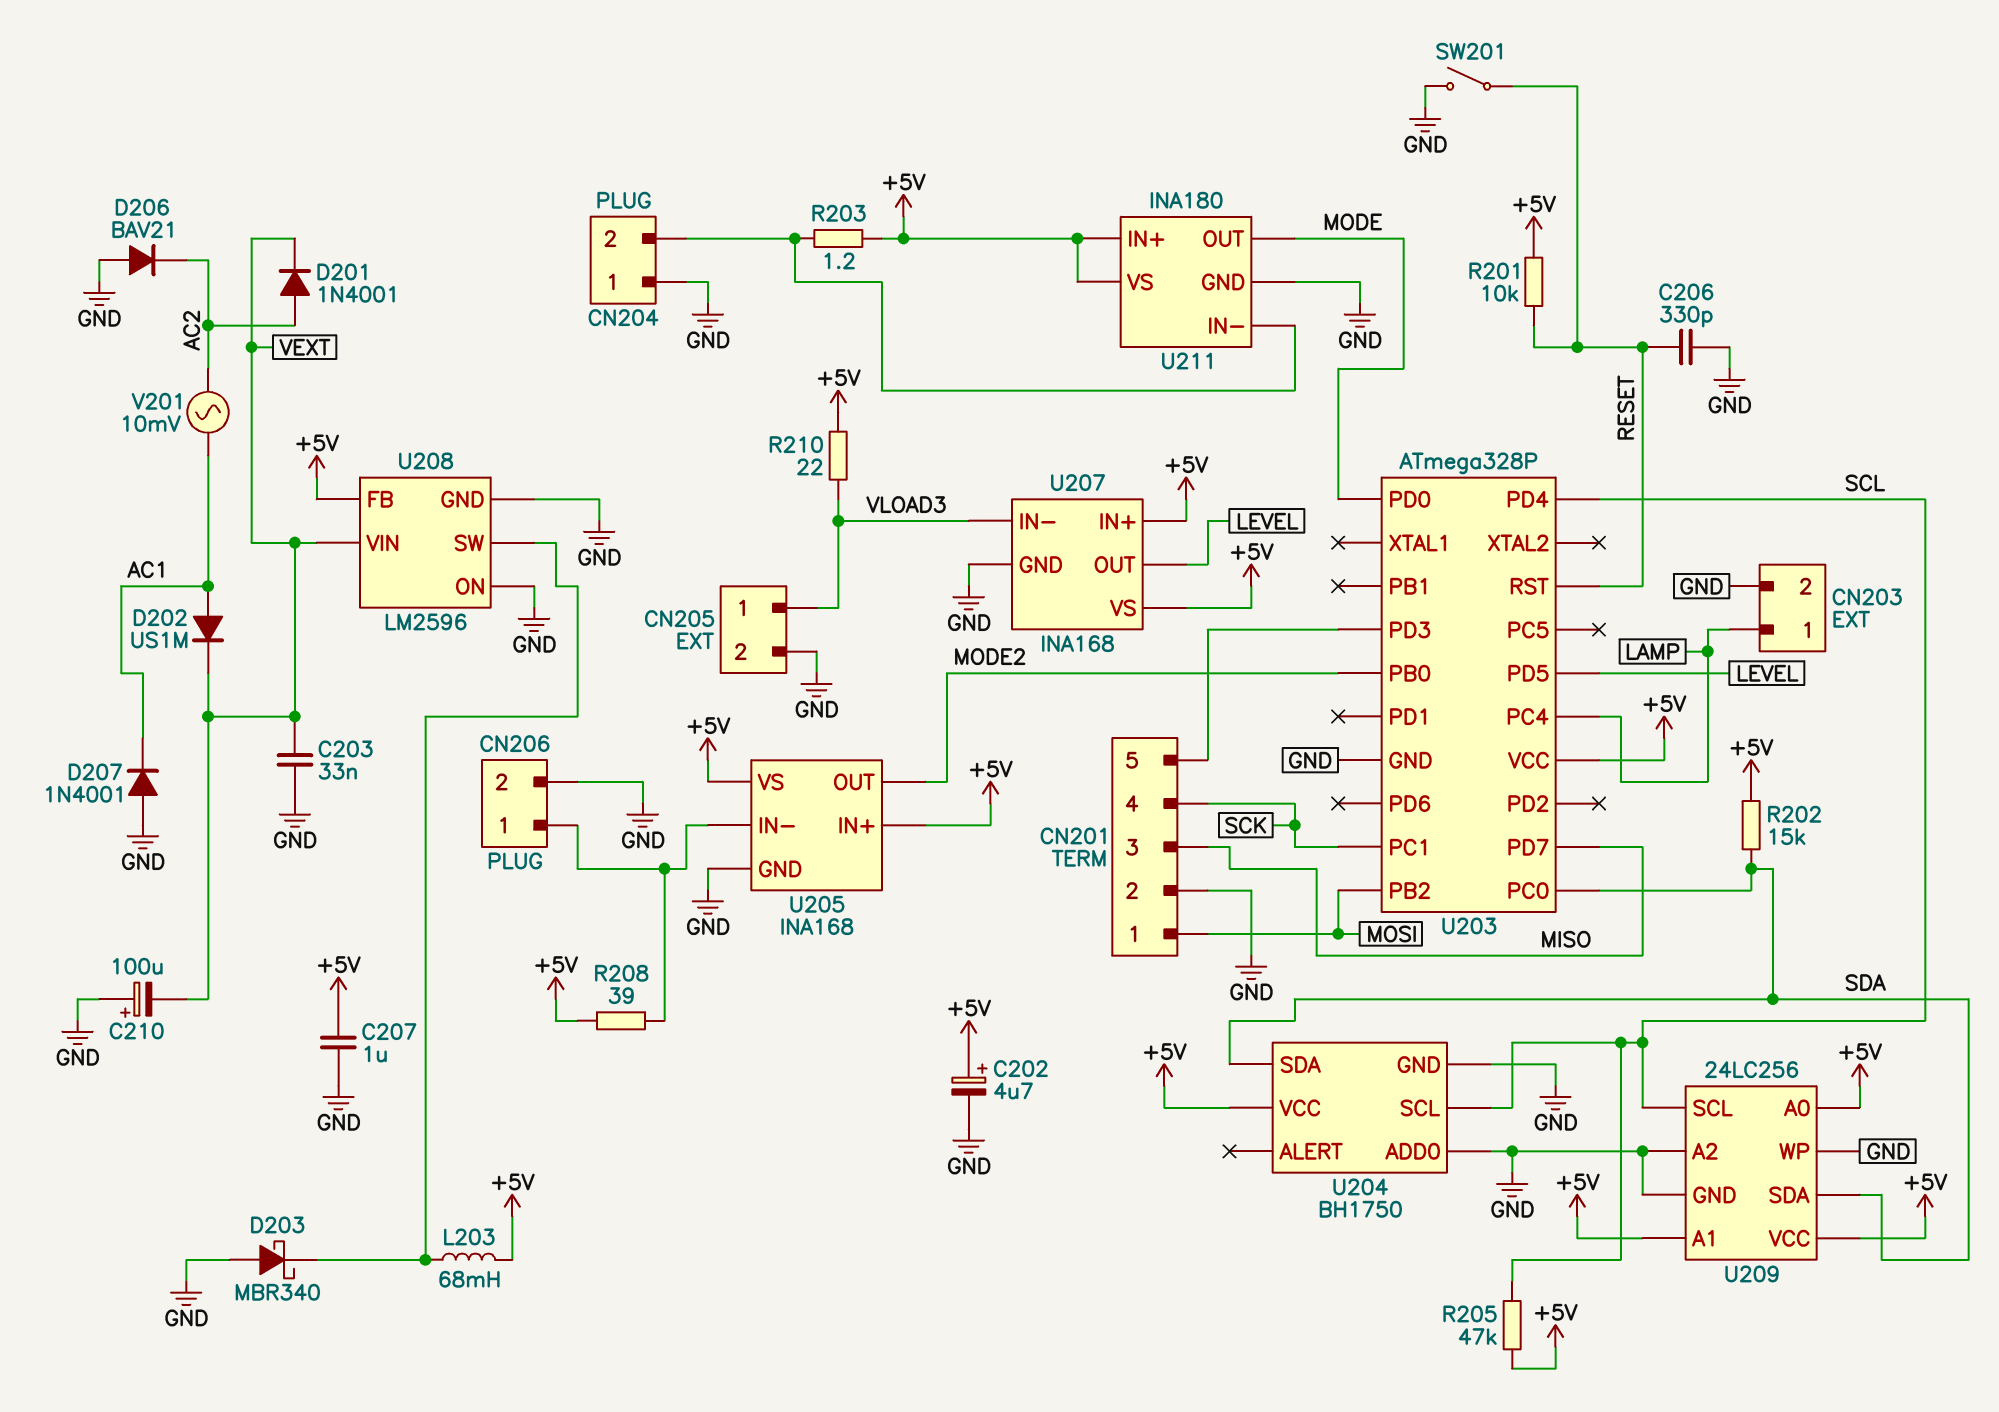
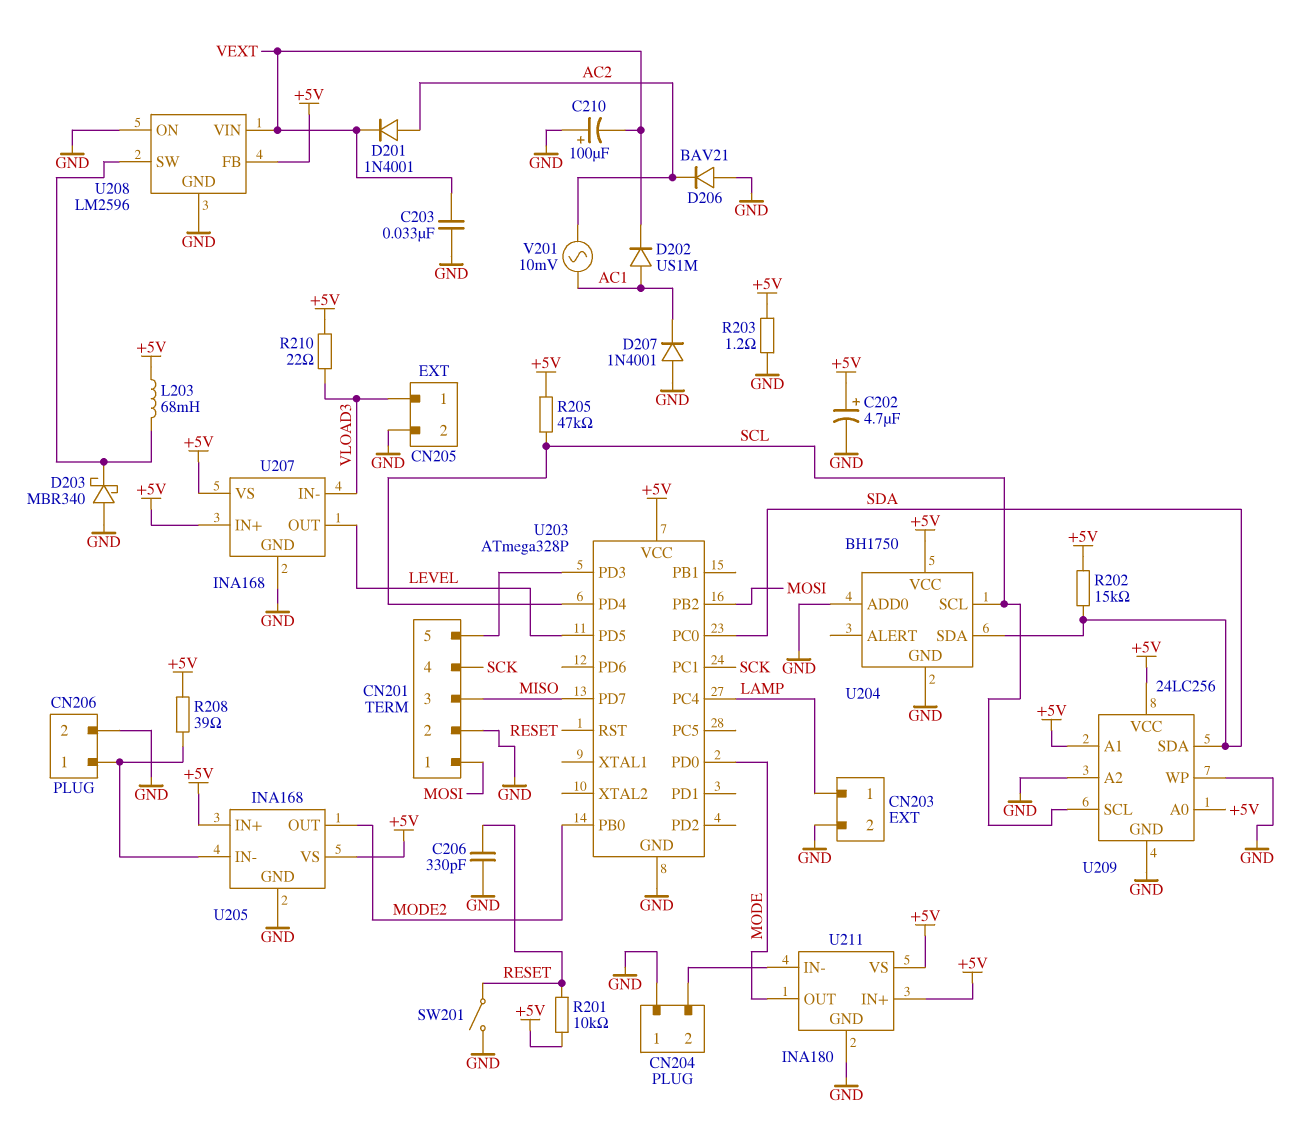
C207: 1uF (+5V, GND) -> none
R203: 1.2 (+5V, CN204/2) -> 1.2 (+5V, GND)

